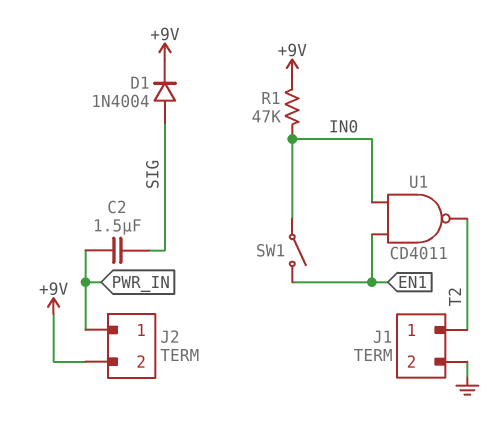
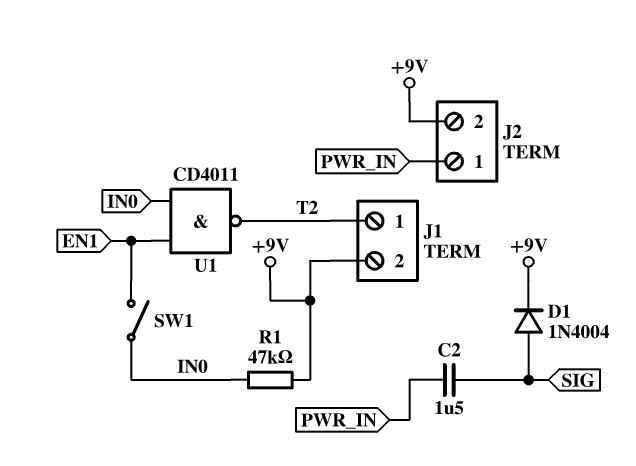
J1 pin 2: GND -> +9V

